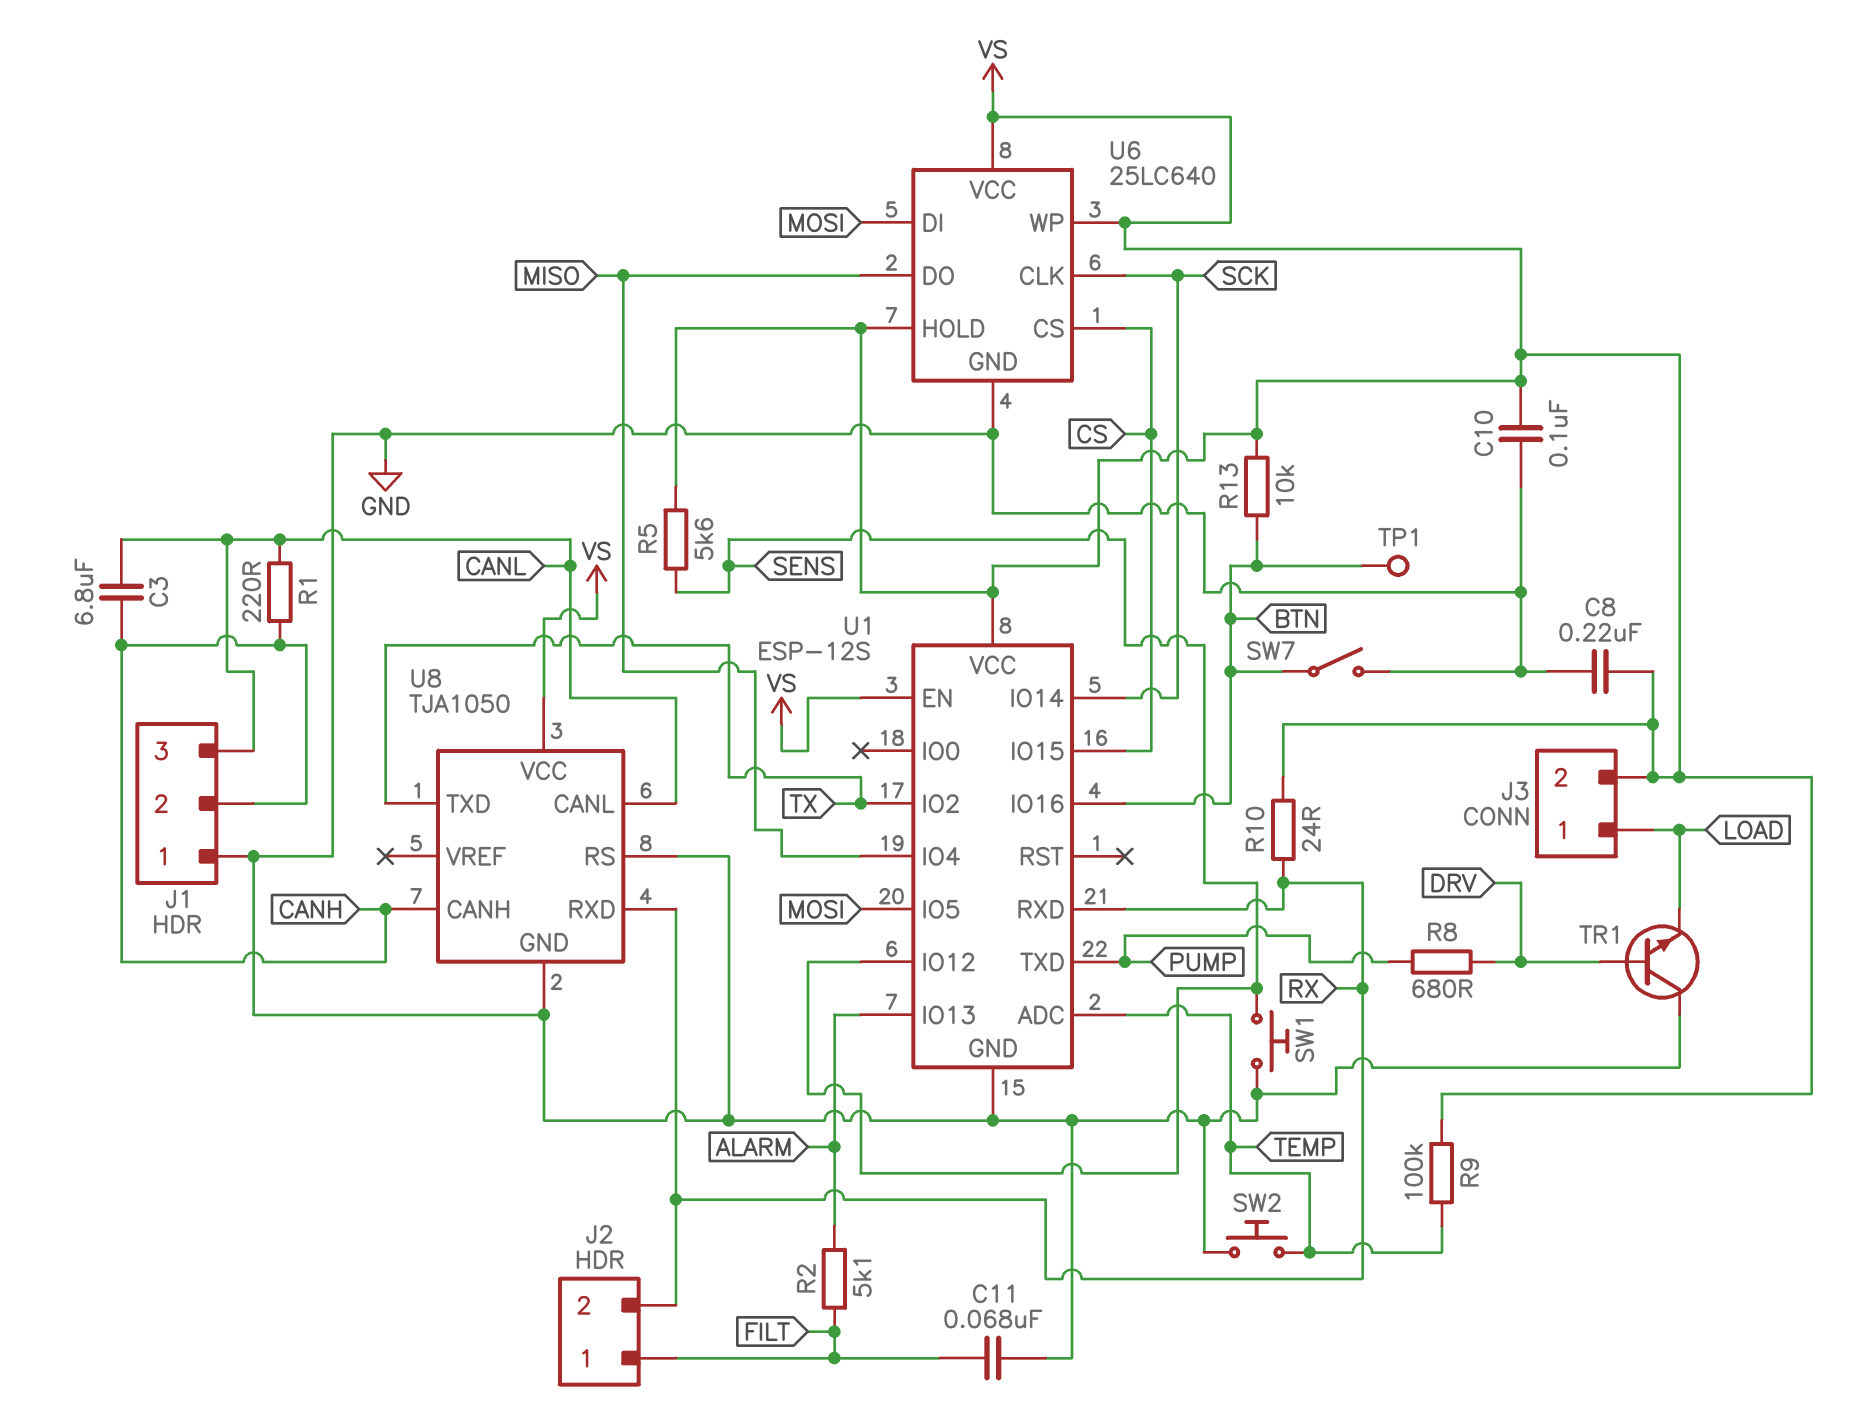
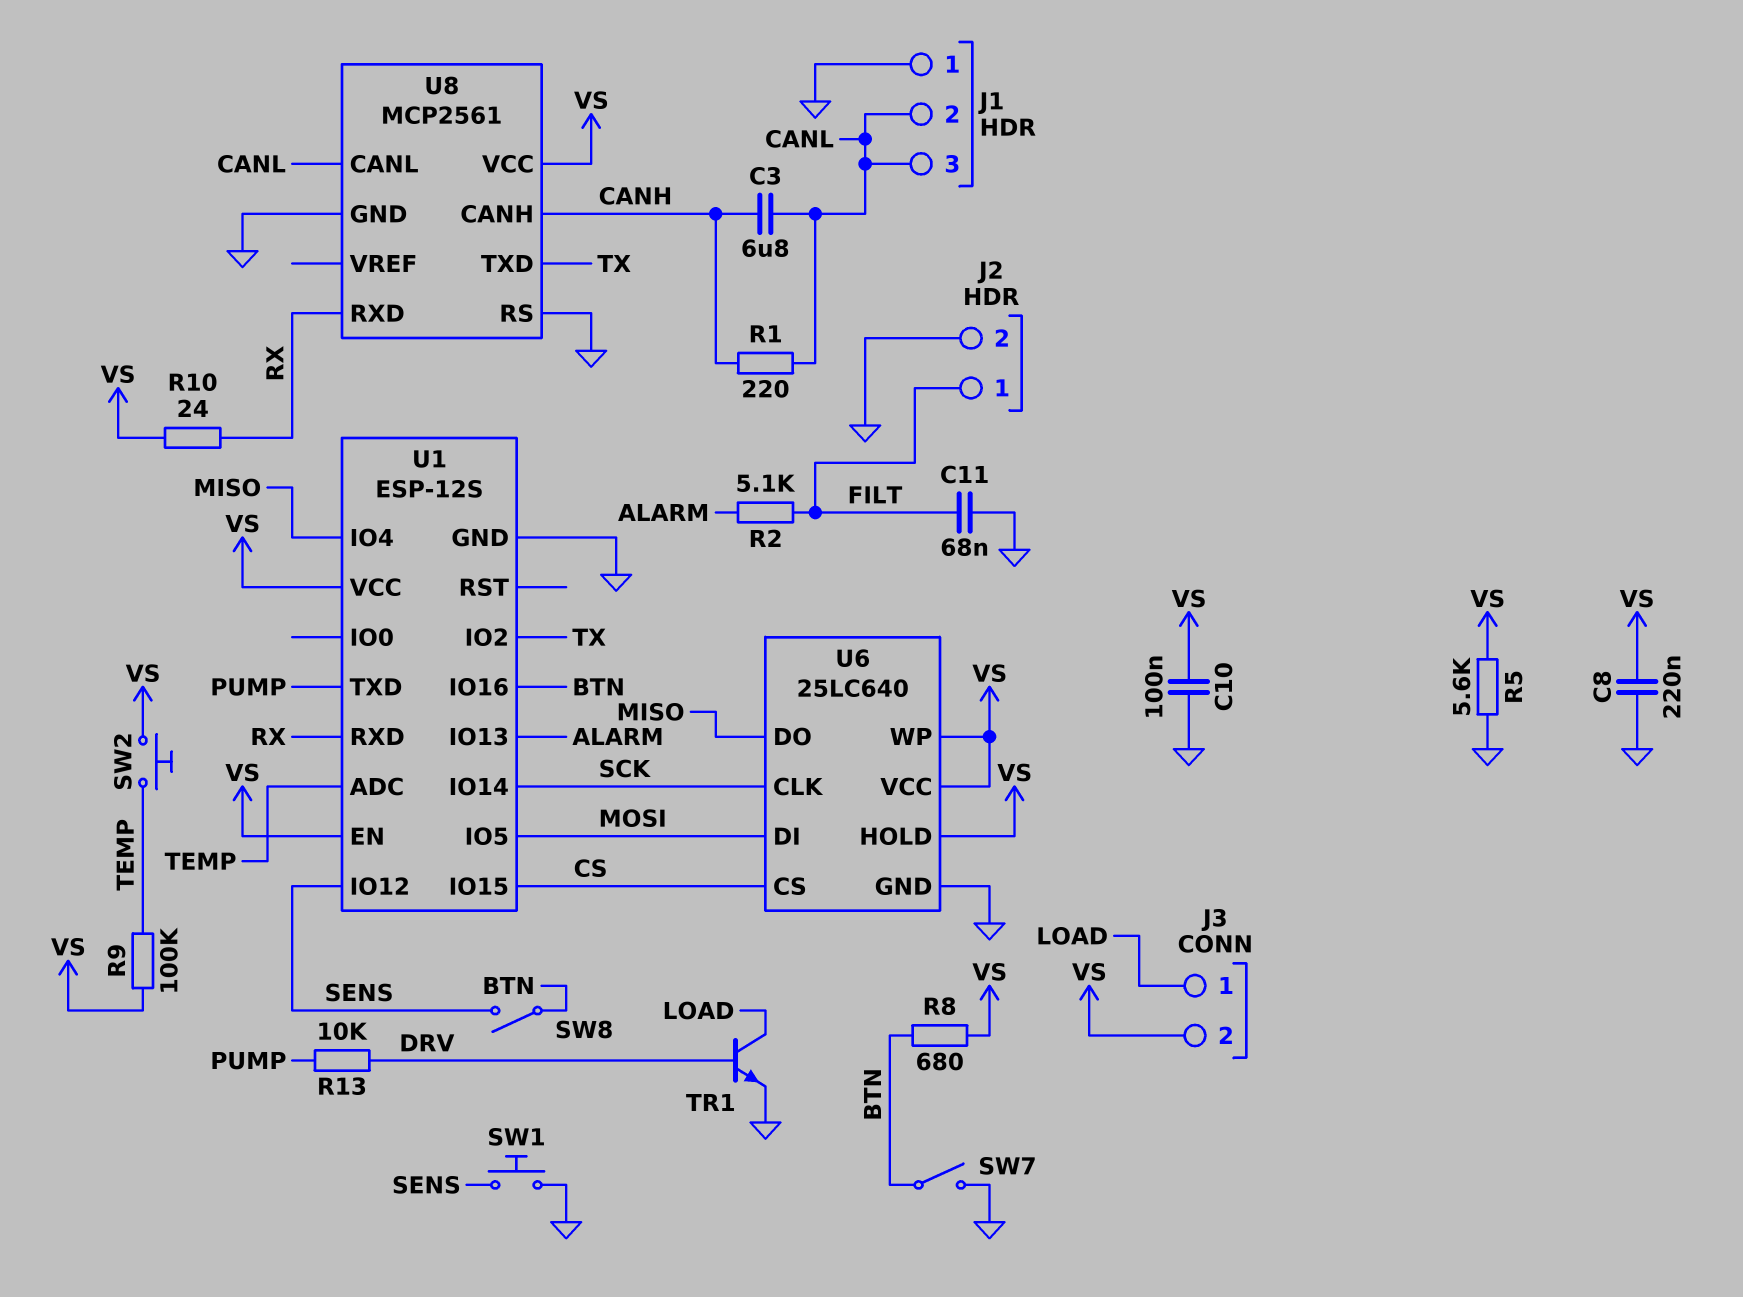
J1 pin 2: CANH -> CANL
J2 pin 2: RX -> GND
R5: 5.6k (SENS, VS) -> 5.6k (GND, VS)
R8: 680 (DRV, PUMP) -> 680 (BTN, VS)
R13: 10k (BTN, VS) -> 10k (DRV, PUMP)
SW2: button (GND, TEMP) -> button (TEMP, VS)
SW8: none -> switch (BTN, SENS)
TP1: test point (BTN) -> none
TR1: NPN (B DRV, C GND, E LOAD) -> NPN (B DRV, C LOAD, E GND)
U8: TJA1050 -> MCP2561

